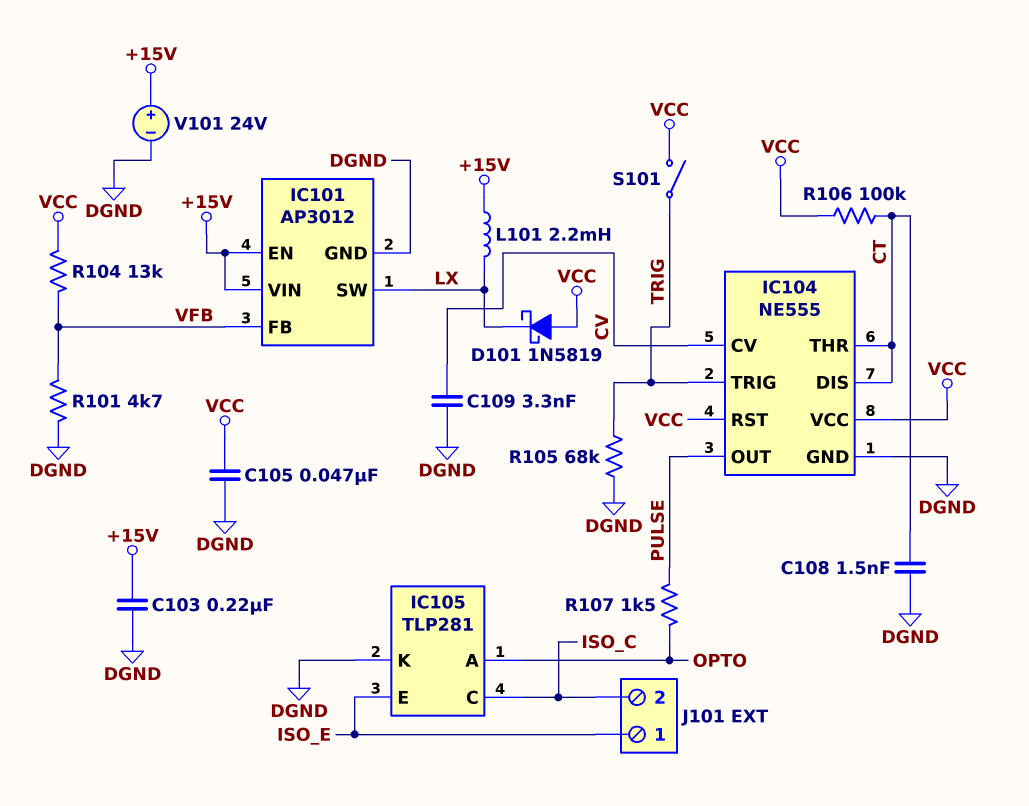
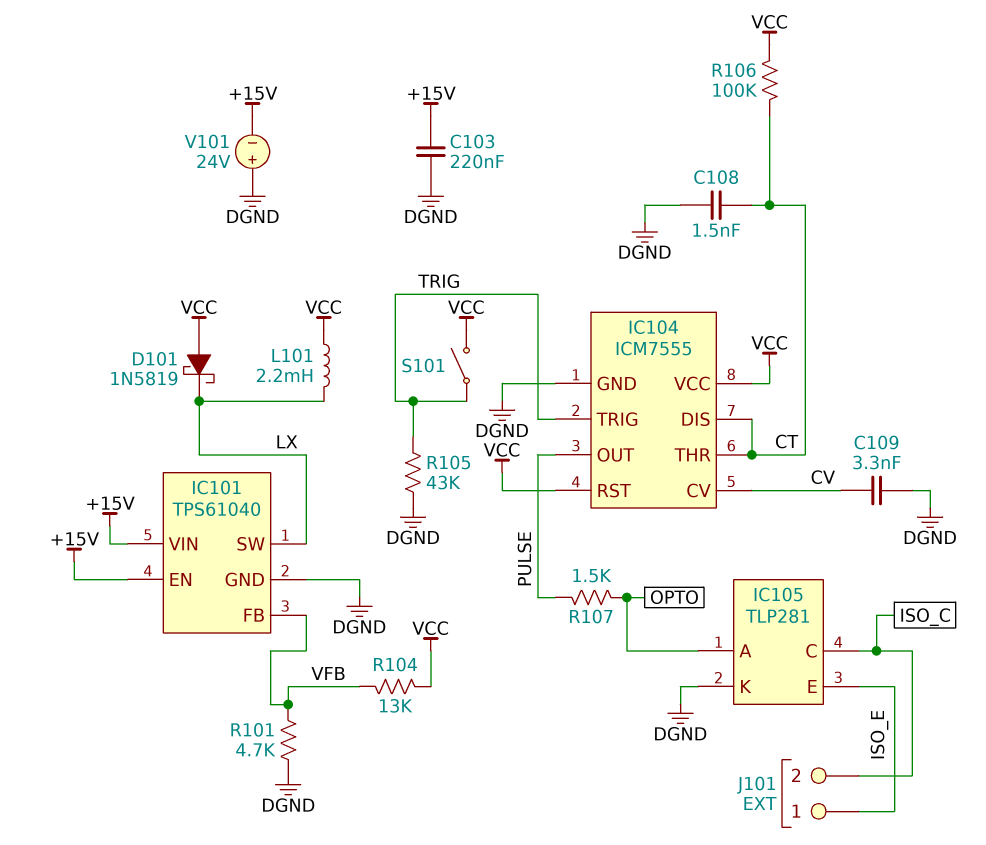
C105: 47nF (DGND, VCC) -> none
IC101: AP3012 -> TPS61040
IC104: NE555 -> ICM7555
L101: 2.2mH (+15V, LX) -> 2.2mH (LX, VCC)
R105: 68k (DGND, TRIG) -> 43k (DGND, TRIG)
V101: 24V (plus +15V, minus DGND) -> 24V (plus DGND, minus +15V)

